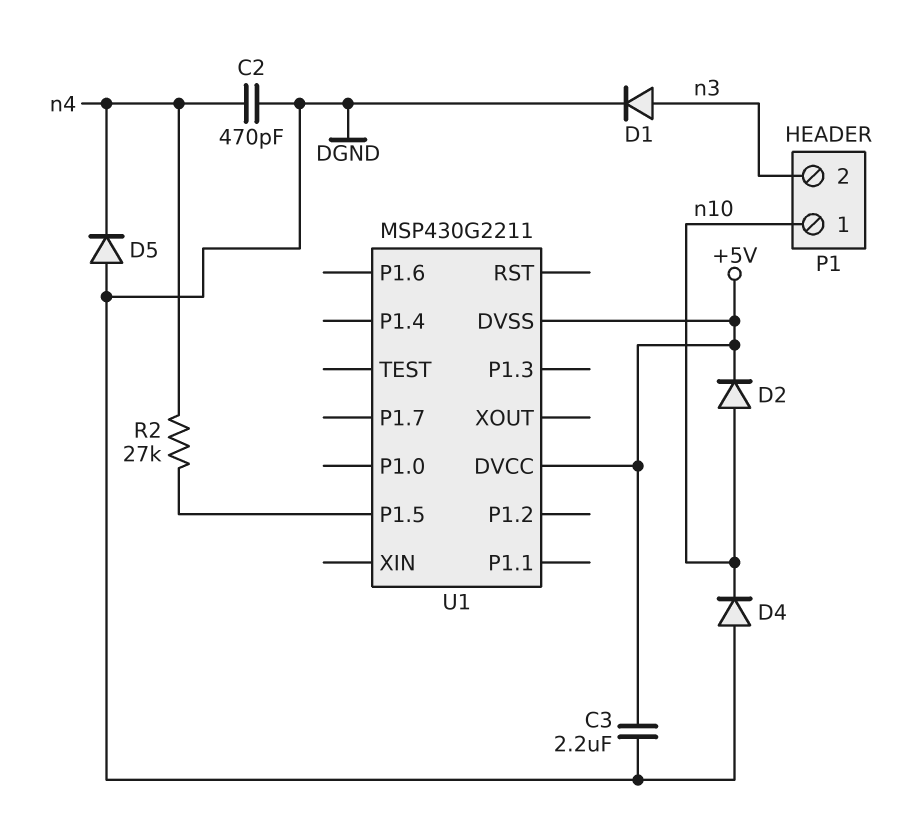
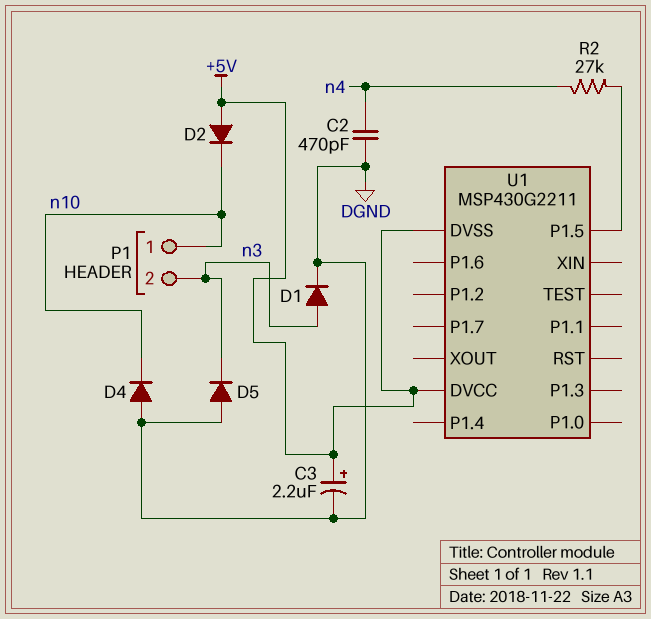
C3: 2.2uF (+5V, DGND) -> 2.2uF (plus +5V, minus DGND)
D2: diode (A n10, K +5V) -> diode (A +5V, K n10)
D5: diode (A DGND, K n4) -> diode (A DGND, K n3)

